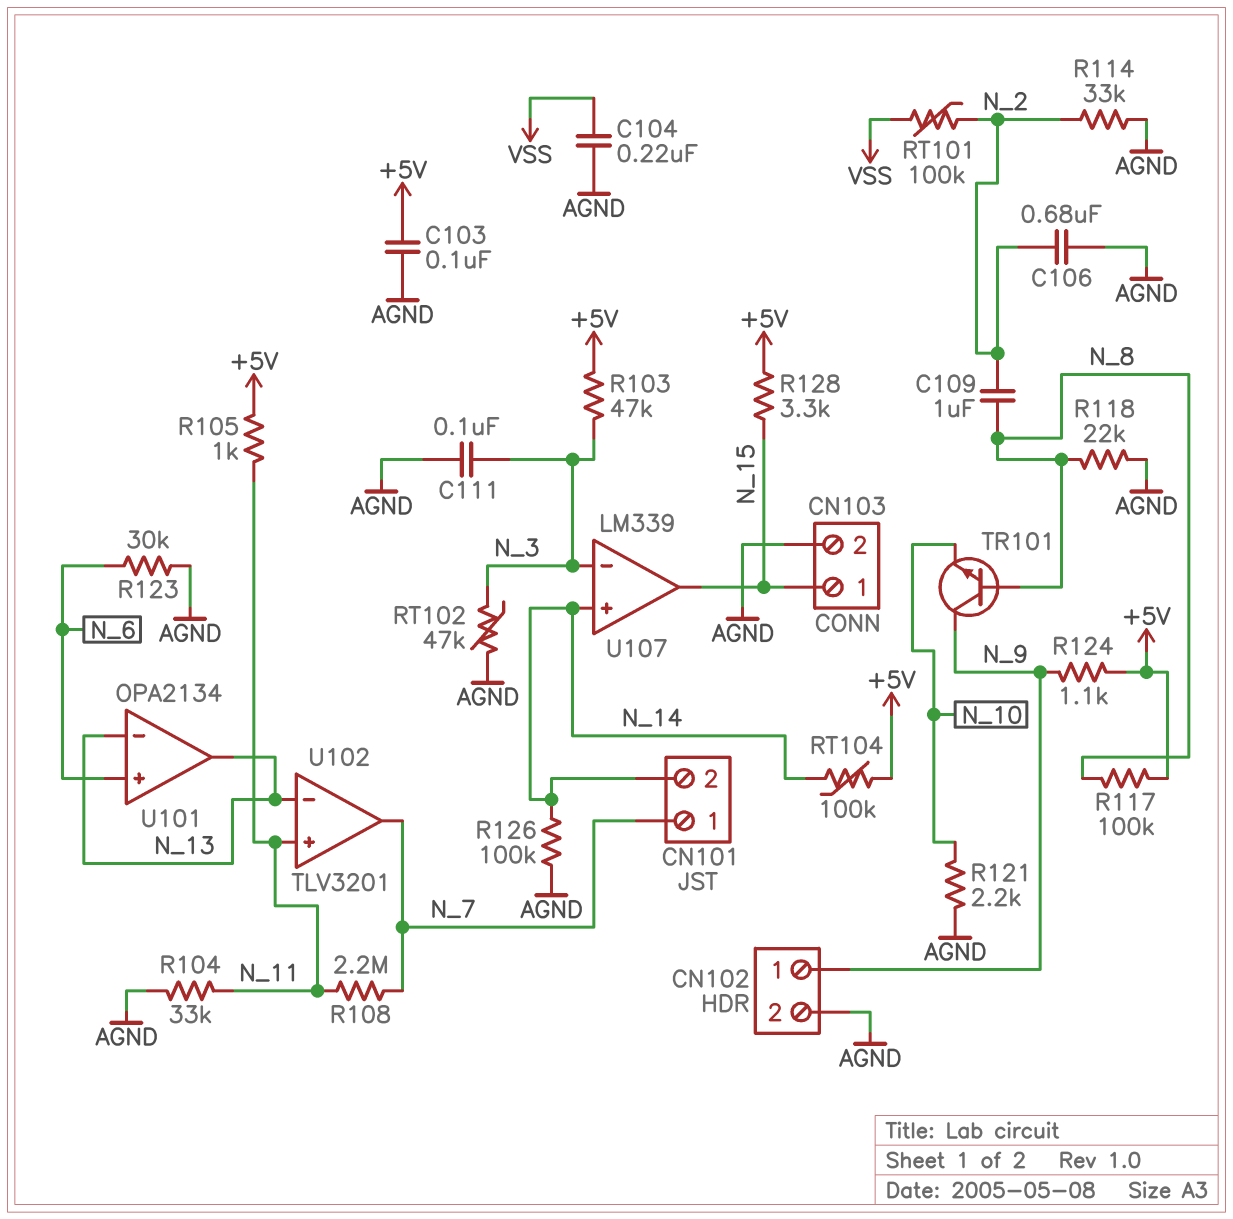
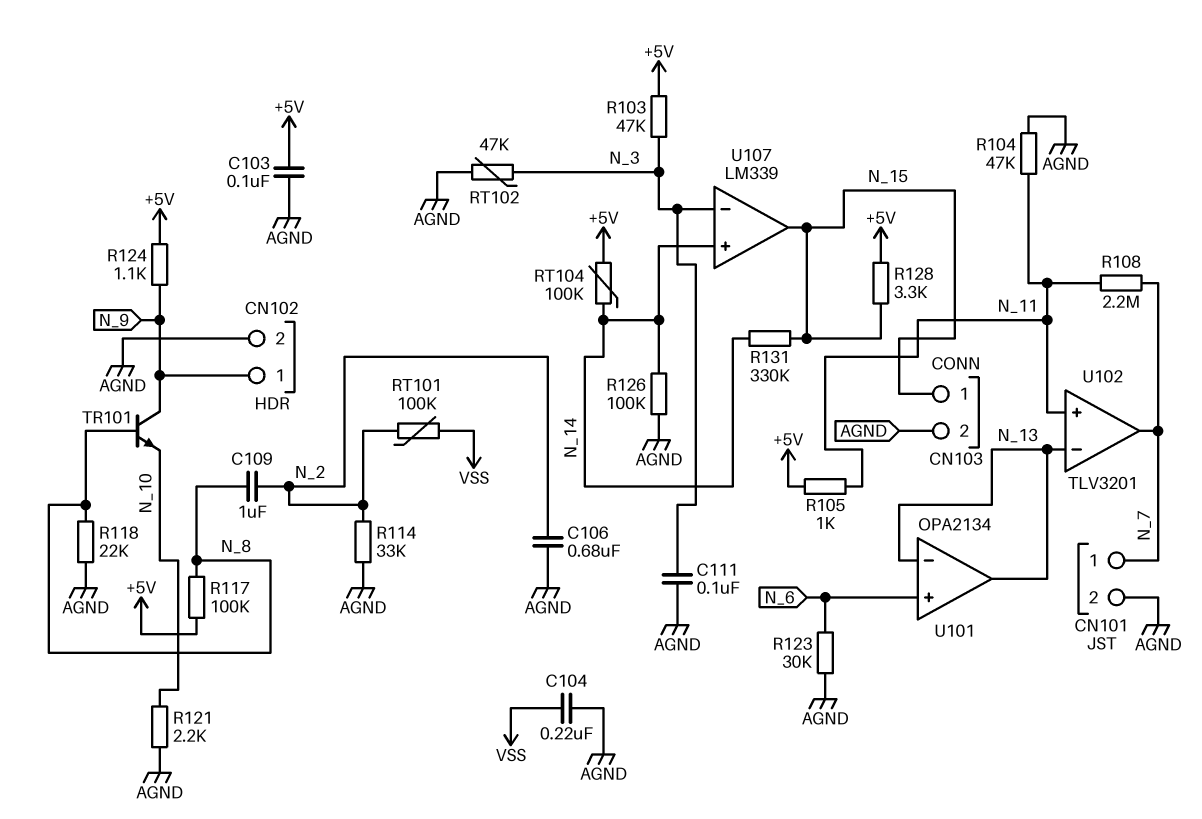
CN101 pin 2: N_14 -> AGND
R104: 33k (AGND, N_11) -> 47k (AGND, N_11)
R131: none -> 330k (N_14, N_15)

